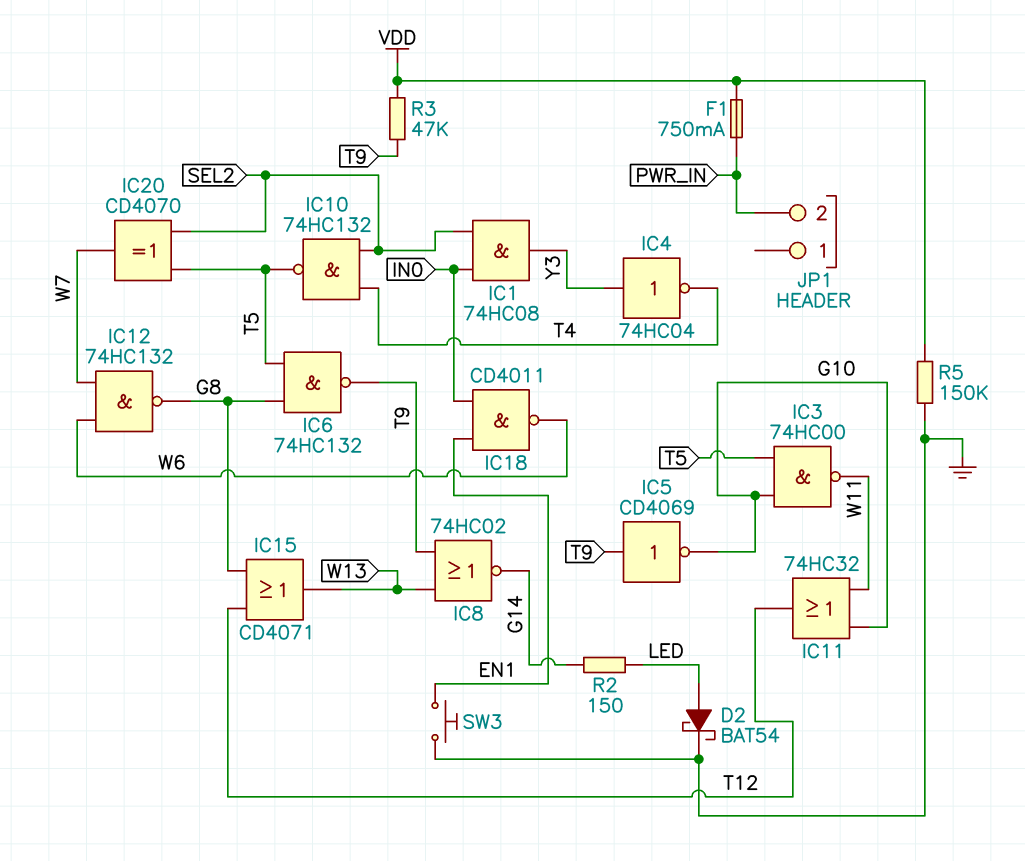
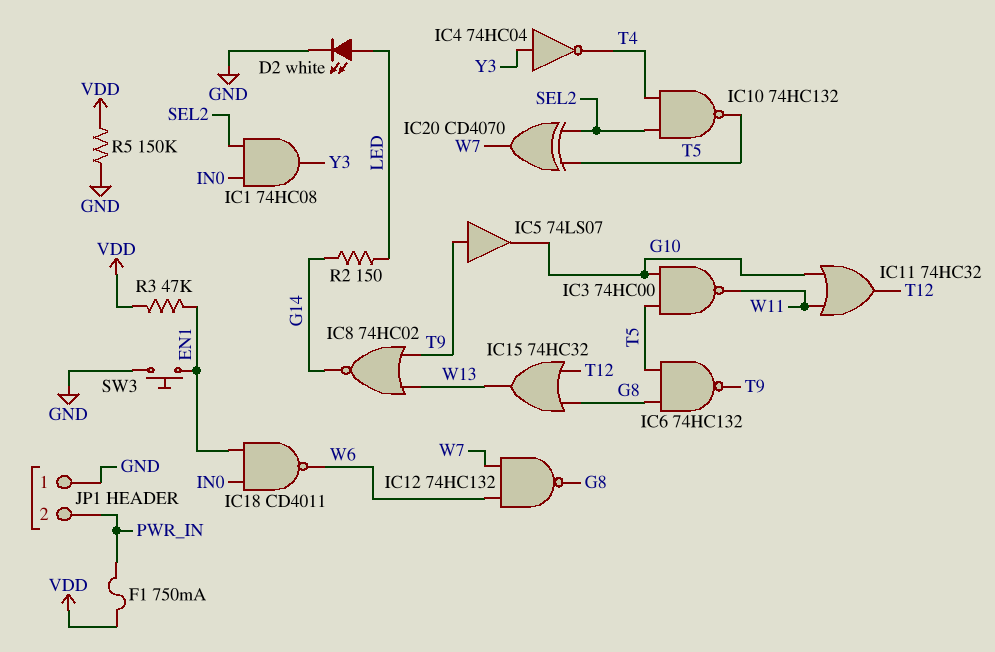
D2: schottky BAT54 (A LED, K GND) -> LED white (A LED, K GND)
IC5: NOT CD4069 (in T9, out G10) -> buffer 74LS07 (in T9, out G10)
IC15: OR CD4071 (in G8, in T12, out W13) -> OR 74HC32 (in G8, in T12, out W13)
JP1 pin 1: none -> GND
R3: 47k (T9, VDD) -> 47k (EN1, VDD)

